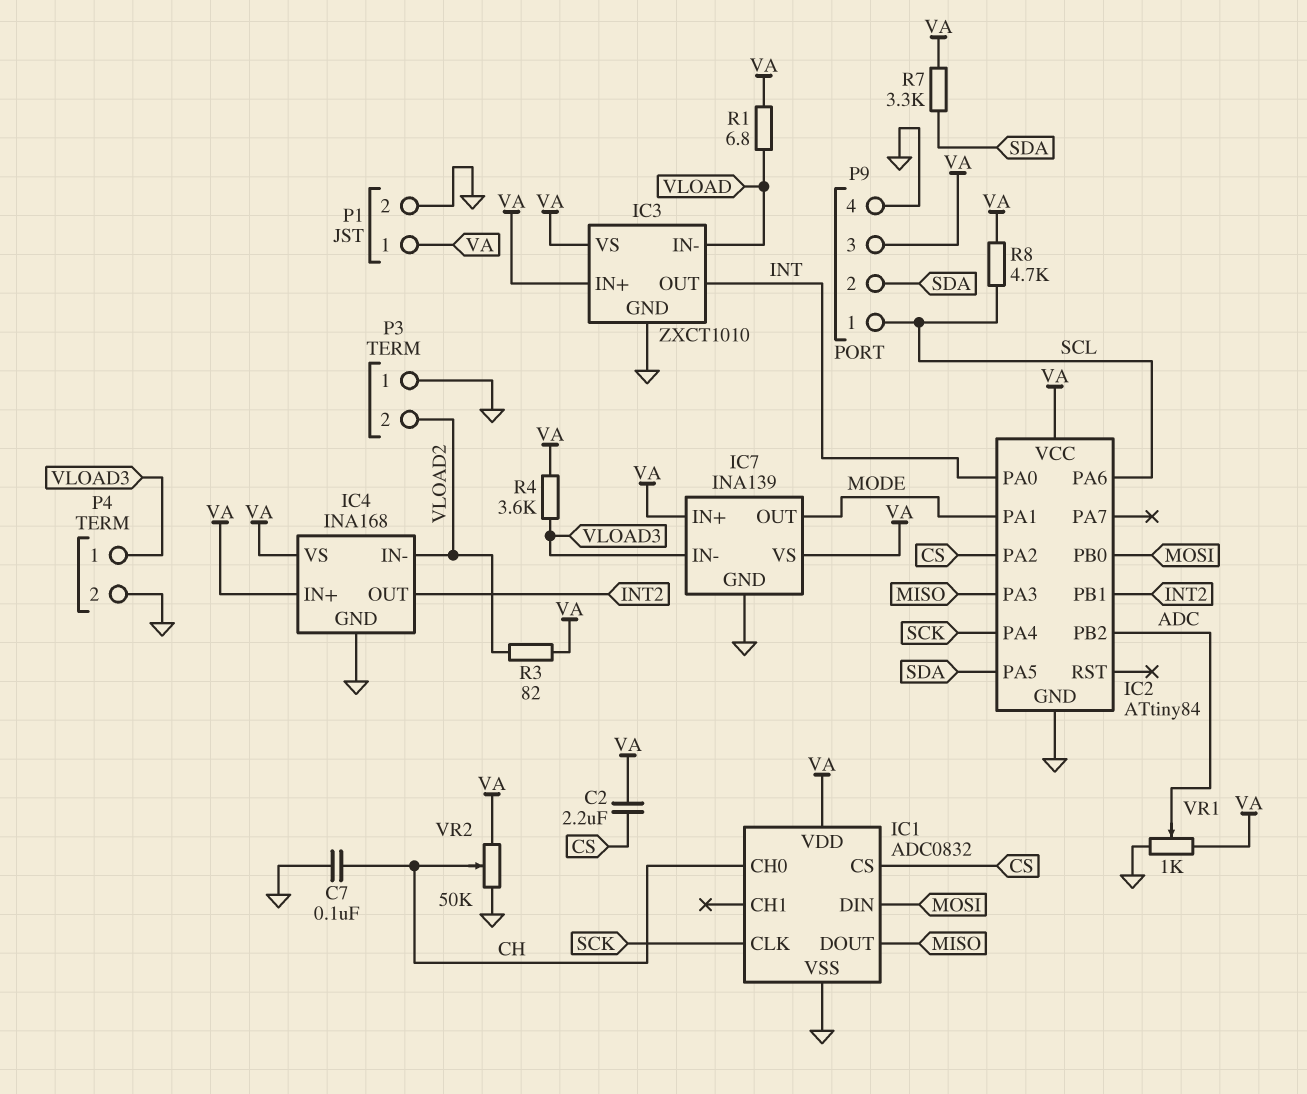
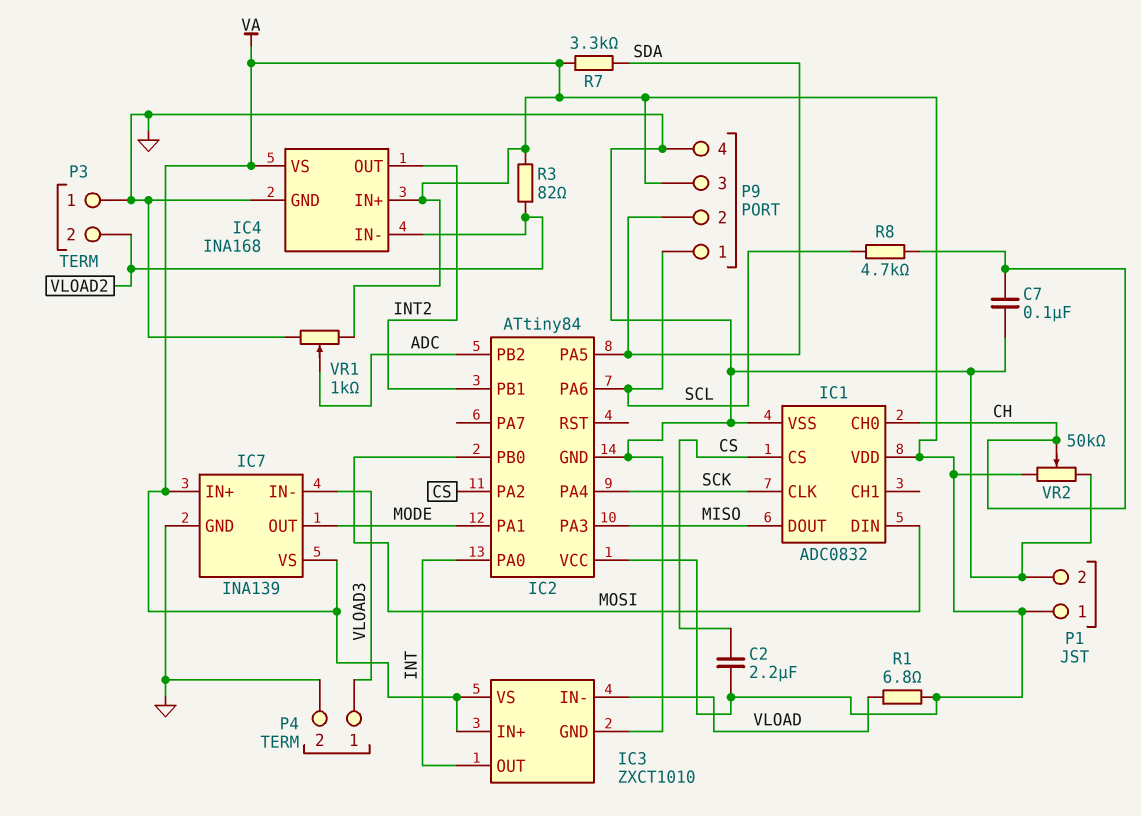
R4: 3.6k (VA, VLOAD3) -> none
R8: 4.7k (SCL, VA) -> 4.7k (CH, SCL)

